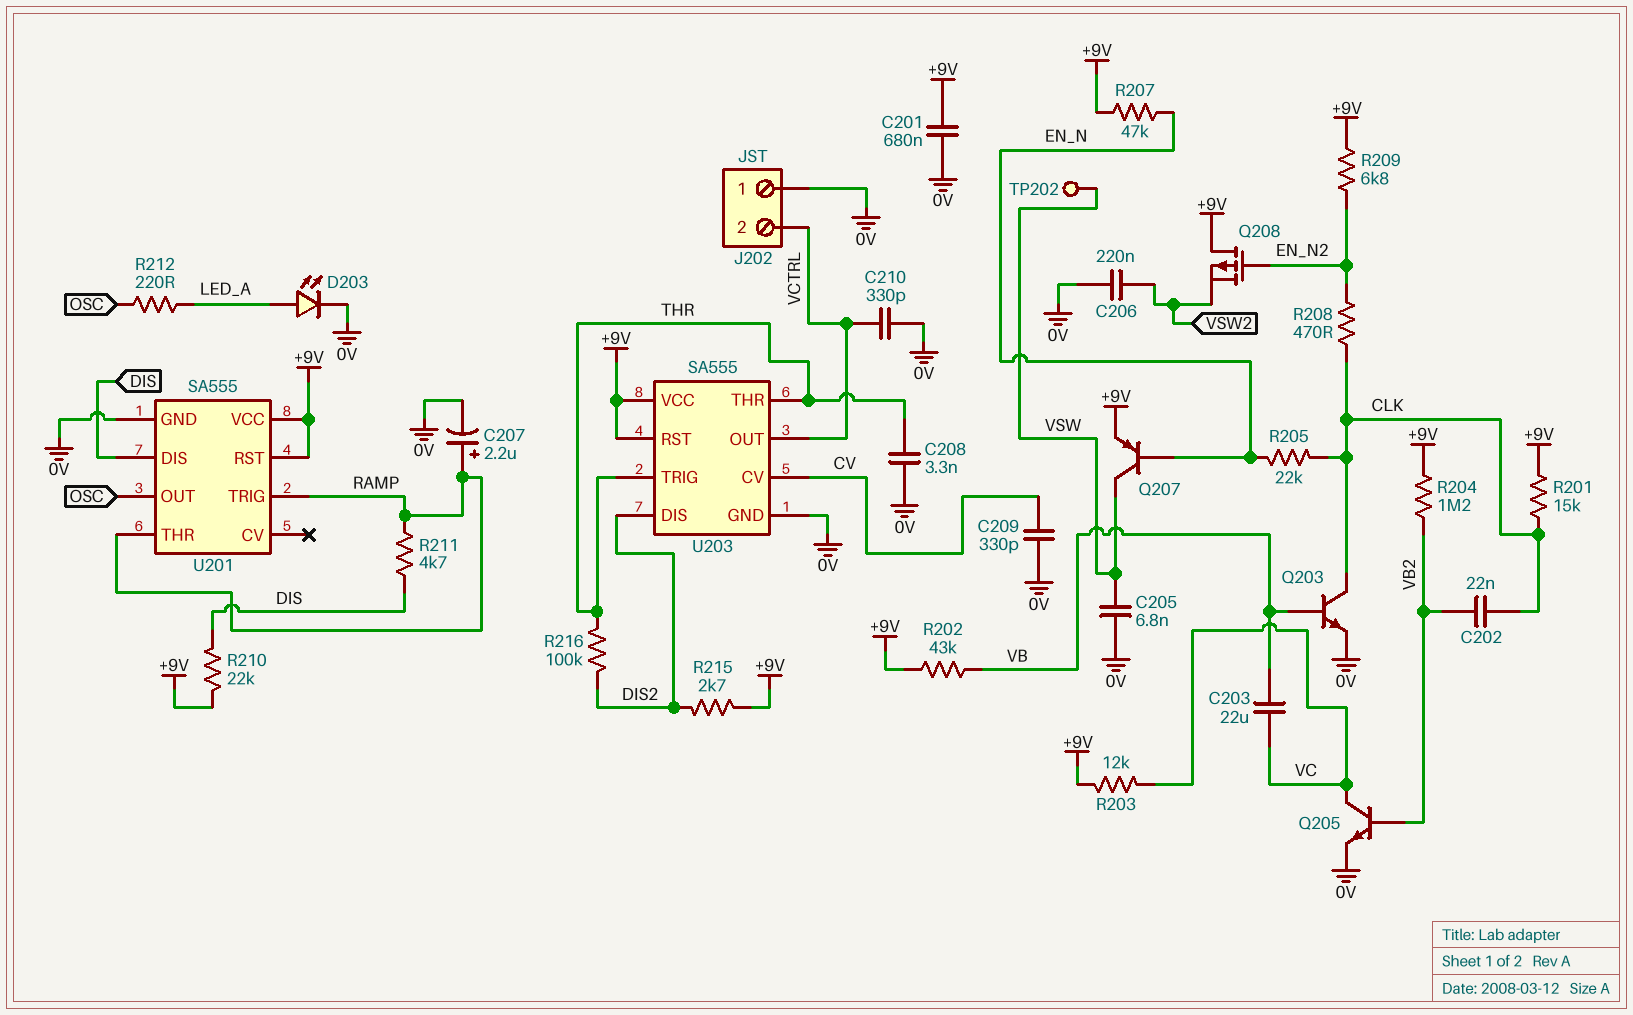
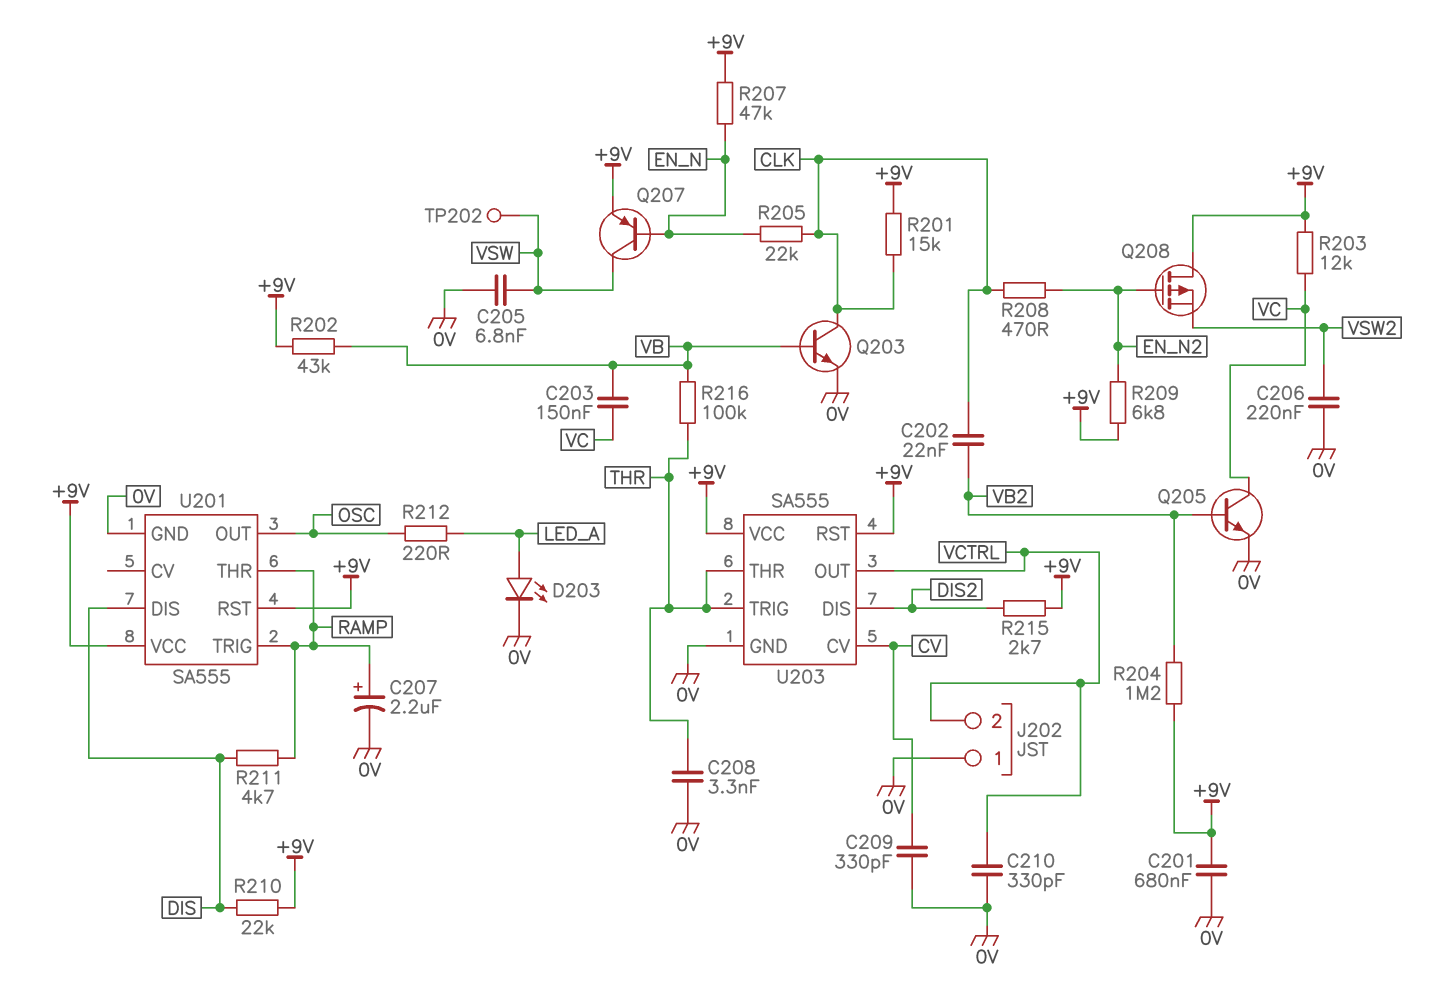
C203: 22uF (VB, VC) -> 150nF (VB, VC)
R216: 100k (DIS2, THR) -> 100k (THR, VB)

